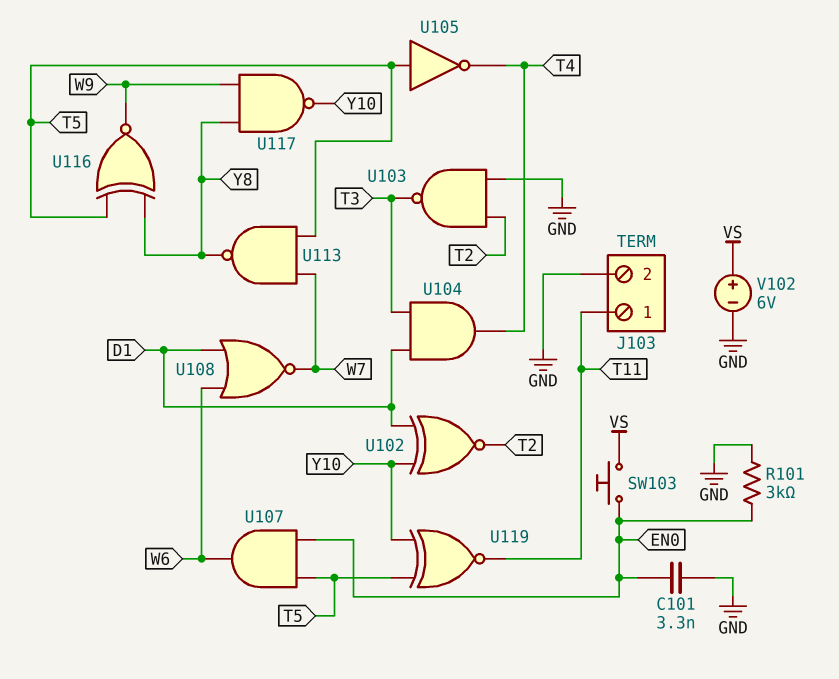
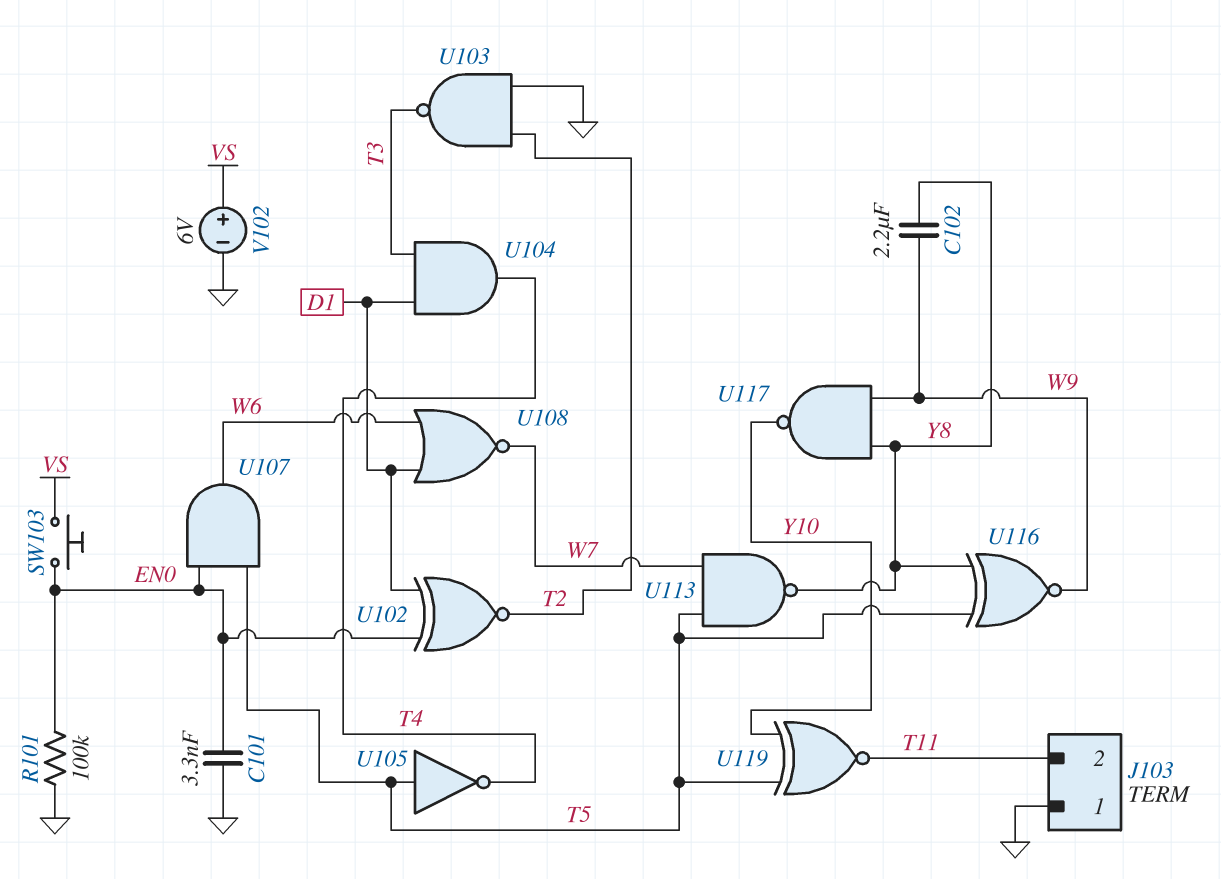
C102: none -> 2.2uF (W9, Y8)
J103 pin 1: T11 -> GND
J103 pin 2: GND -> T11
R101: 3k (EN0, GND) -> 100k (EN0, GND)
U102: XNOR (in D1, in Y10, out T2) -> XNOR (in D1, in EN0, out T2)

